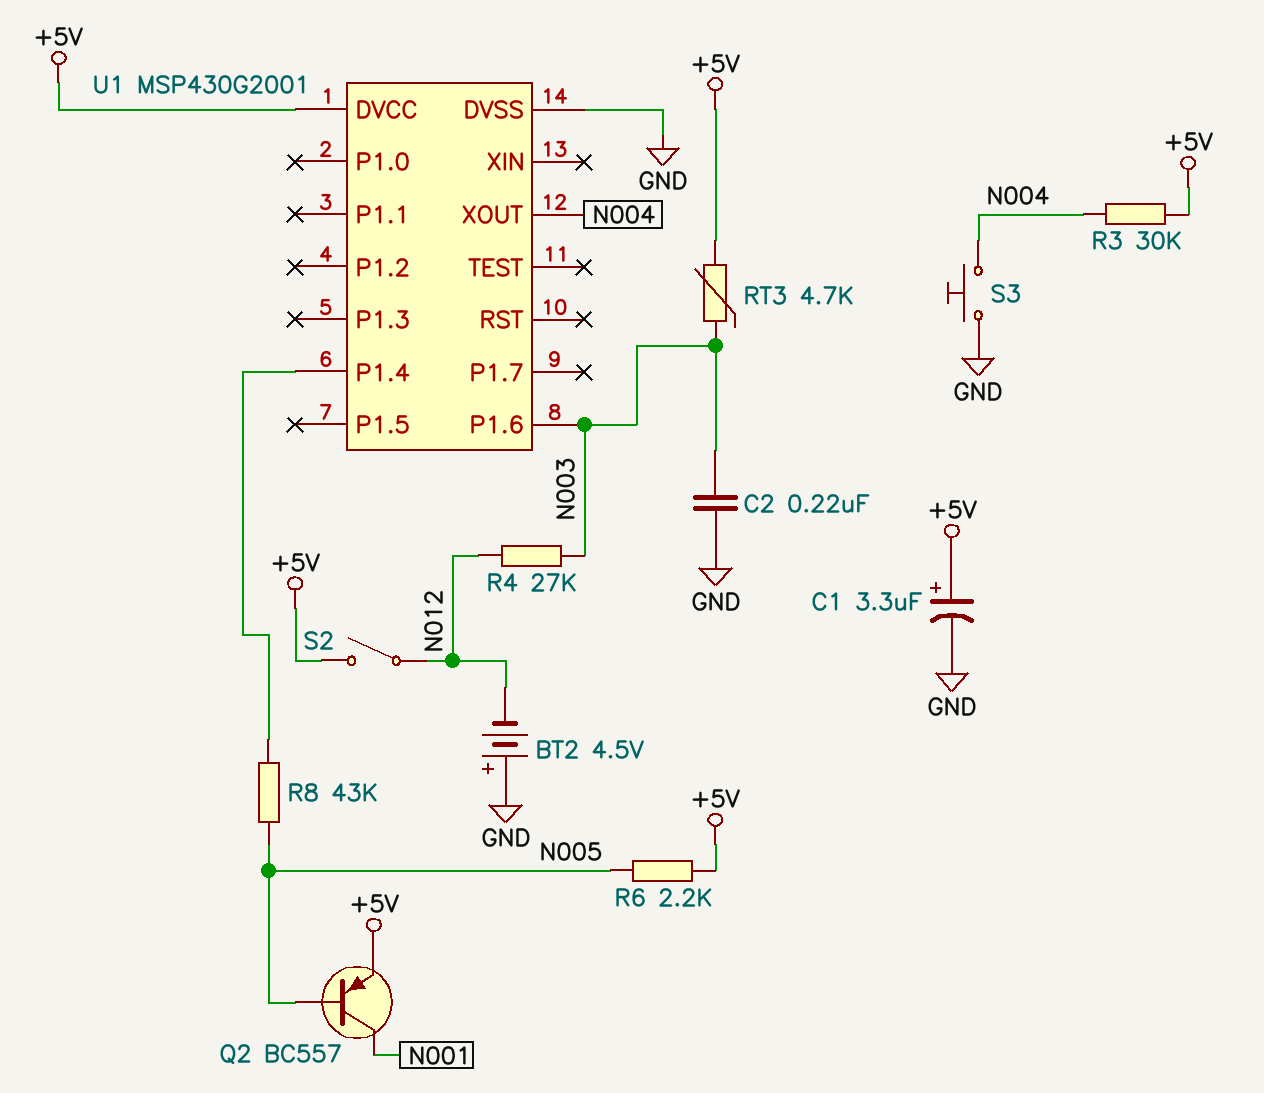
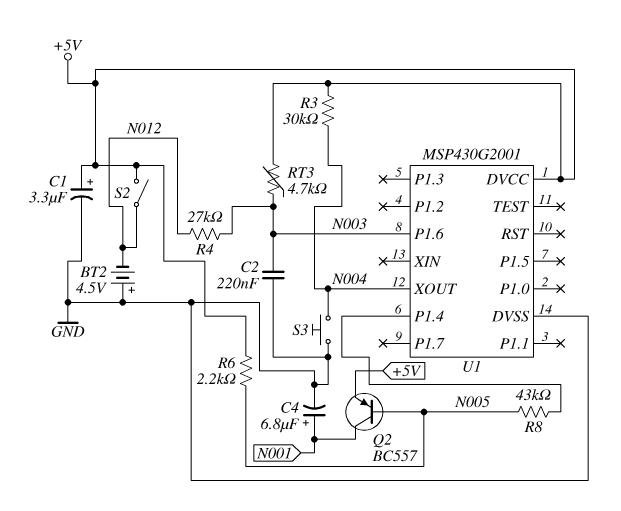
C4: none -> 6.8uF (plus N001, minus GND)

